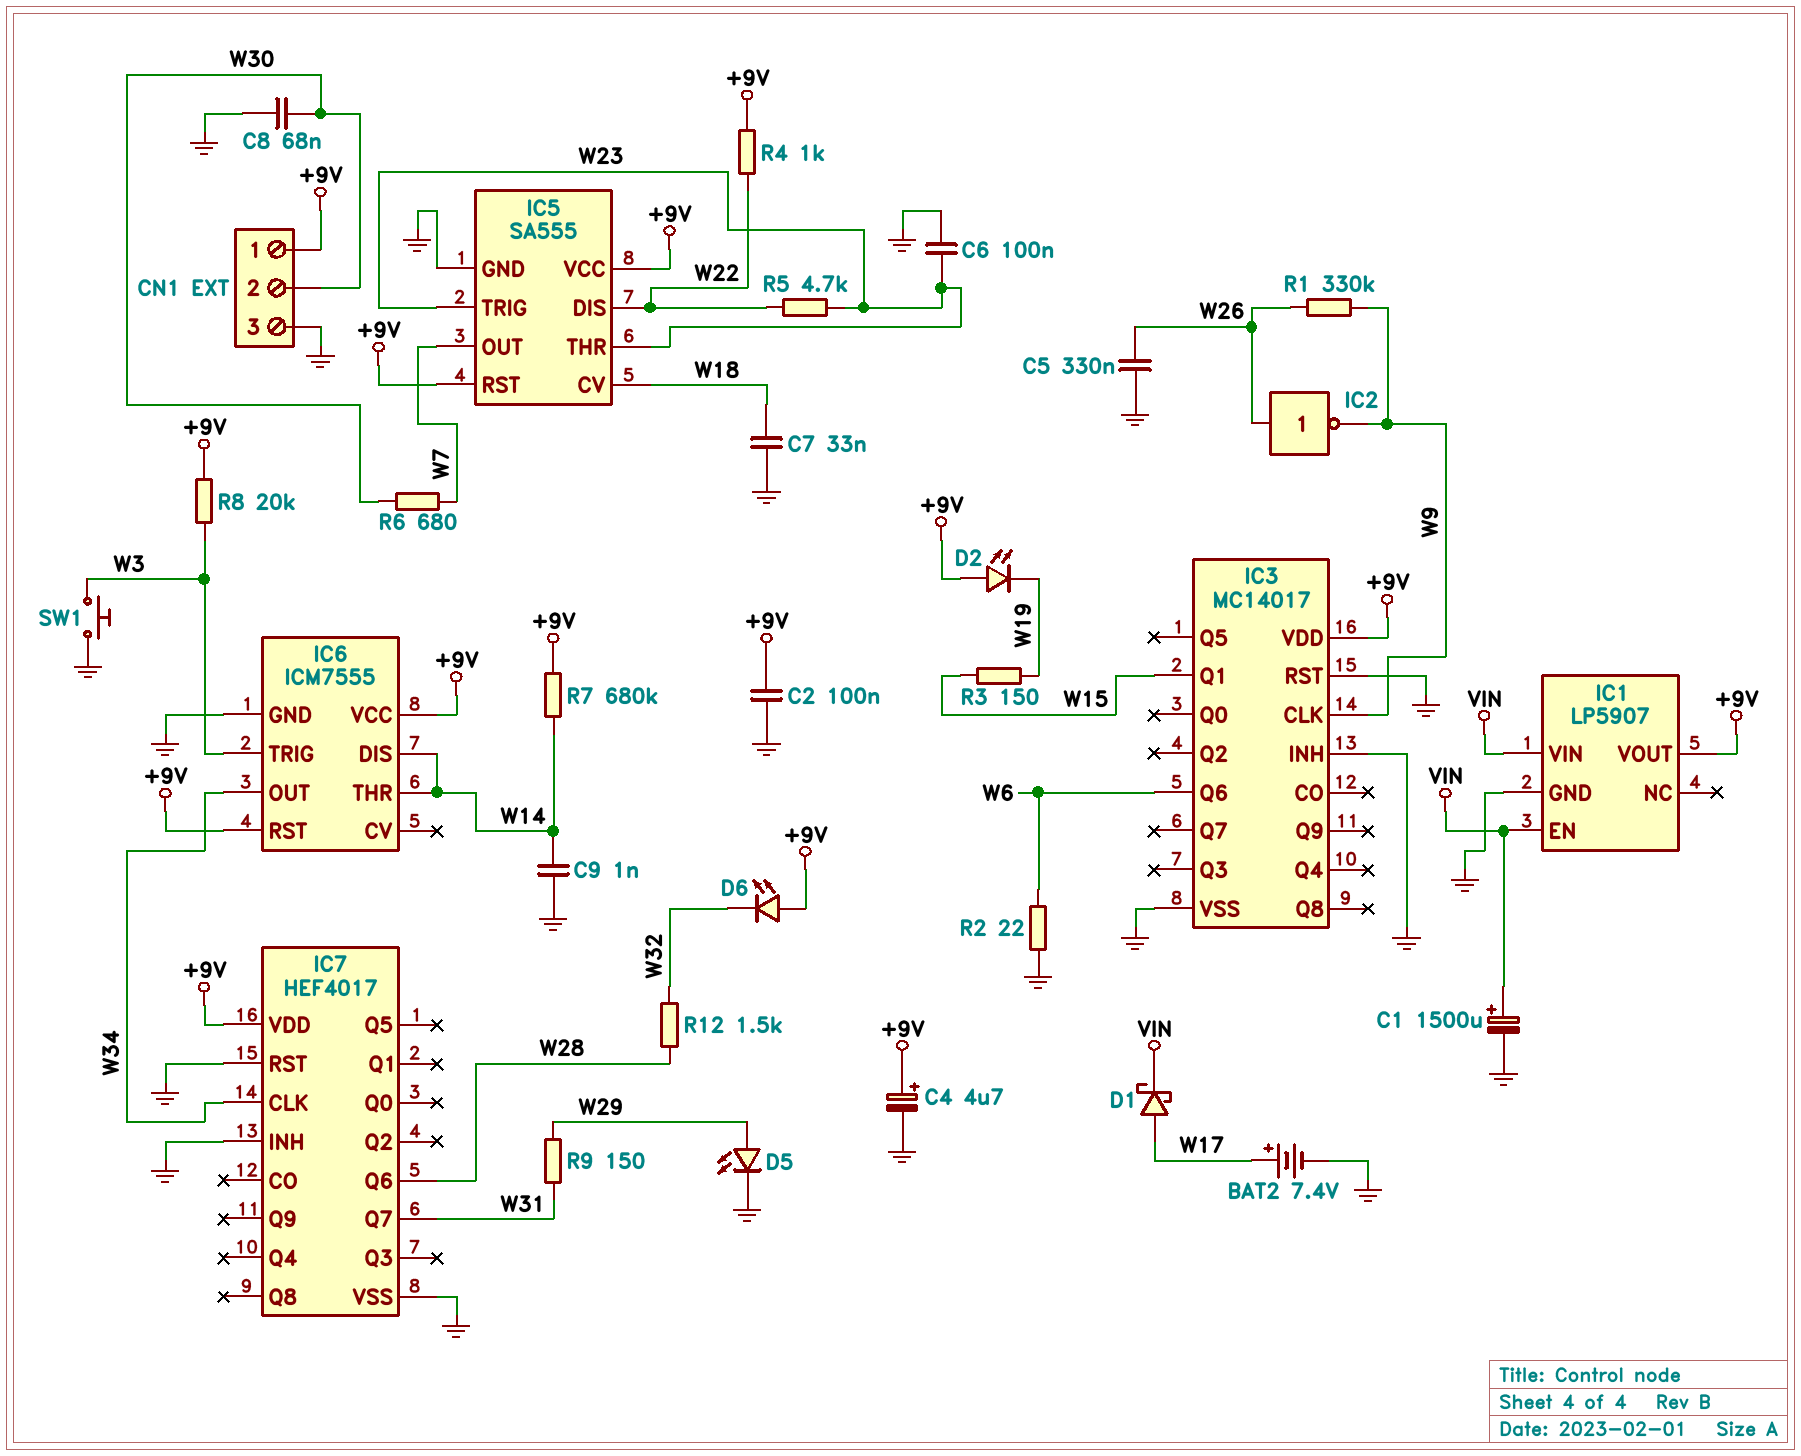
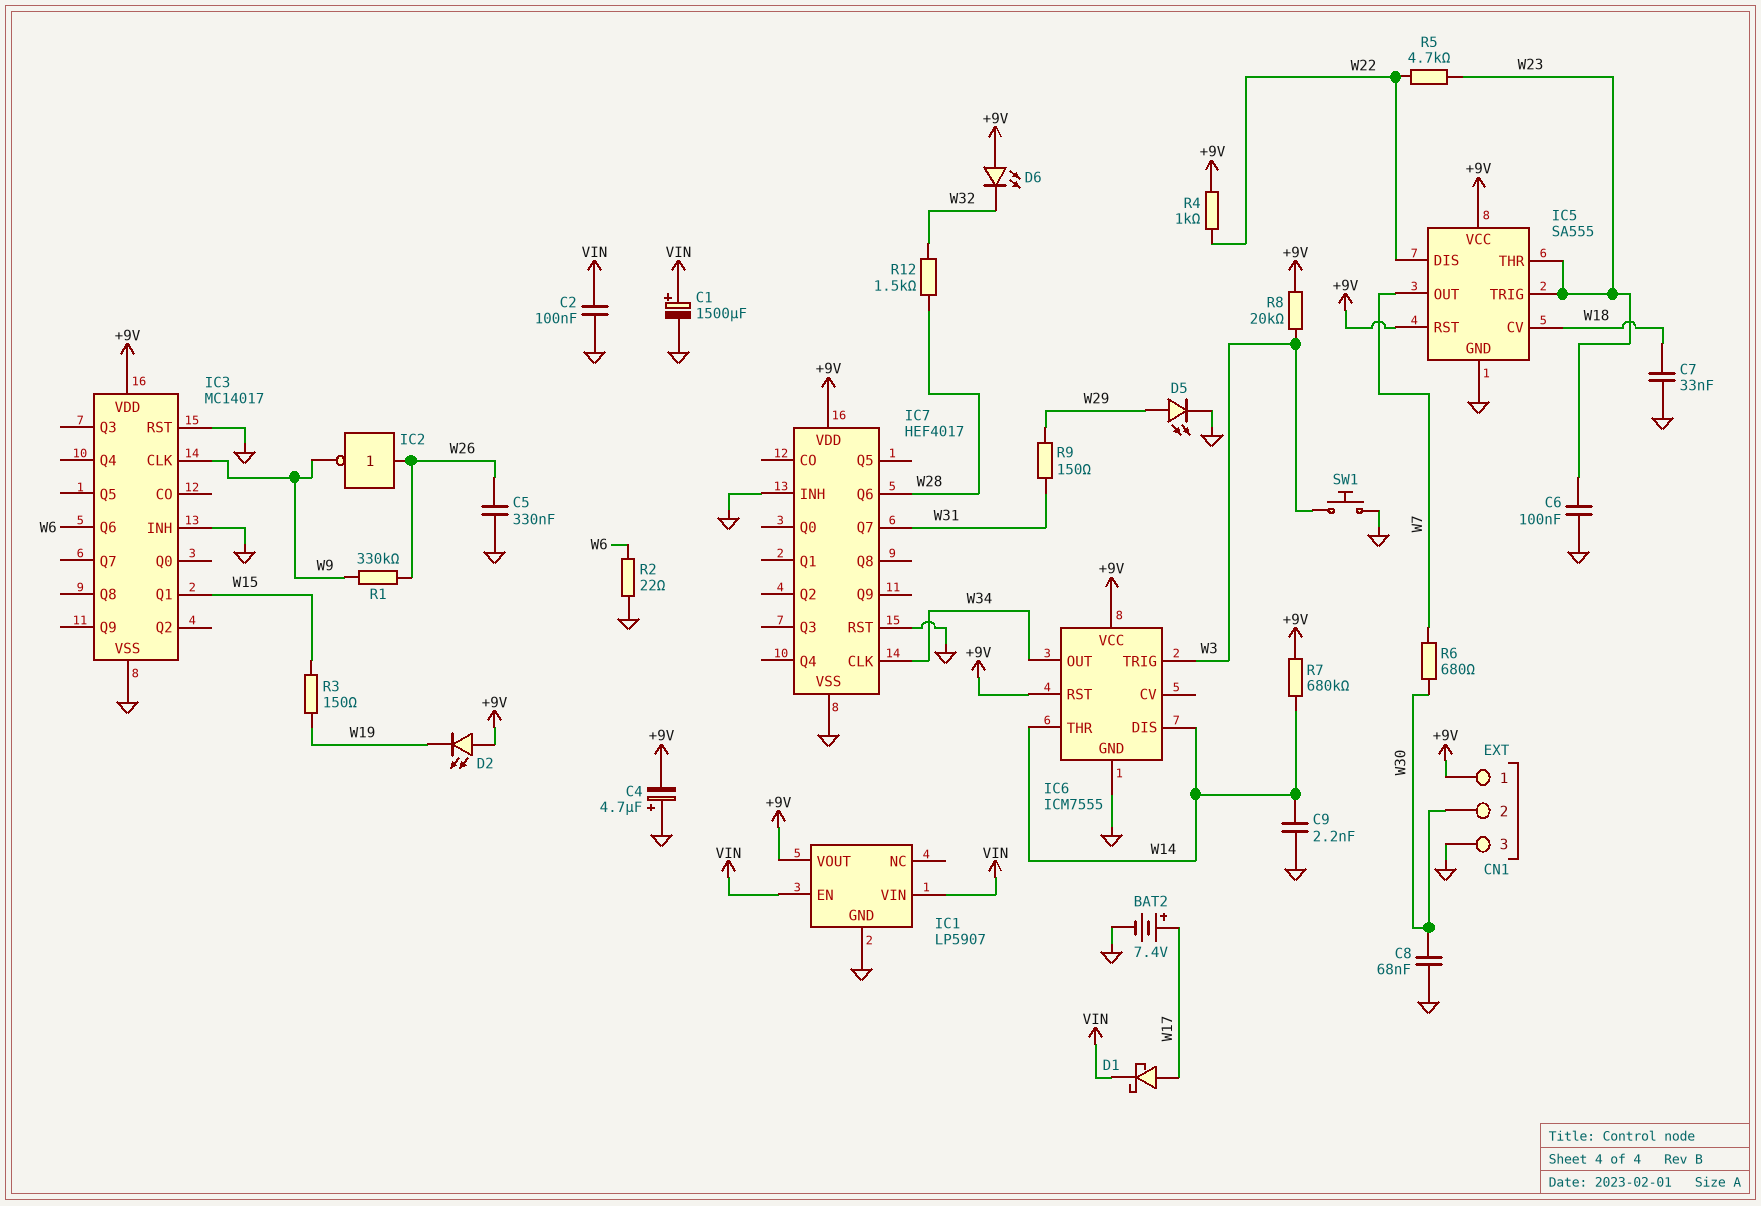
C2: 100nF (+9V, GND) -> 100nF (GND, VIN)
C4: 4.7uF (plus +9V, minus GND) -> 4.7uF (plus GND, minus +9V)
C9: 1nF (GND, W14) -> 2.2nF (GND, W14)

